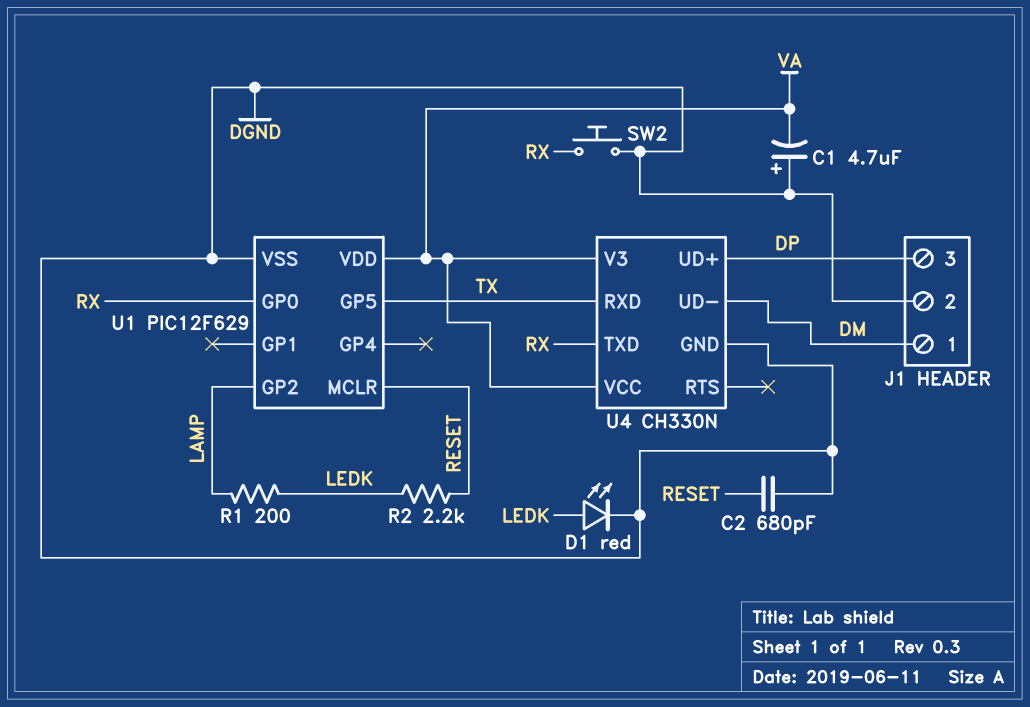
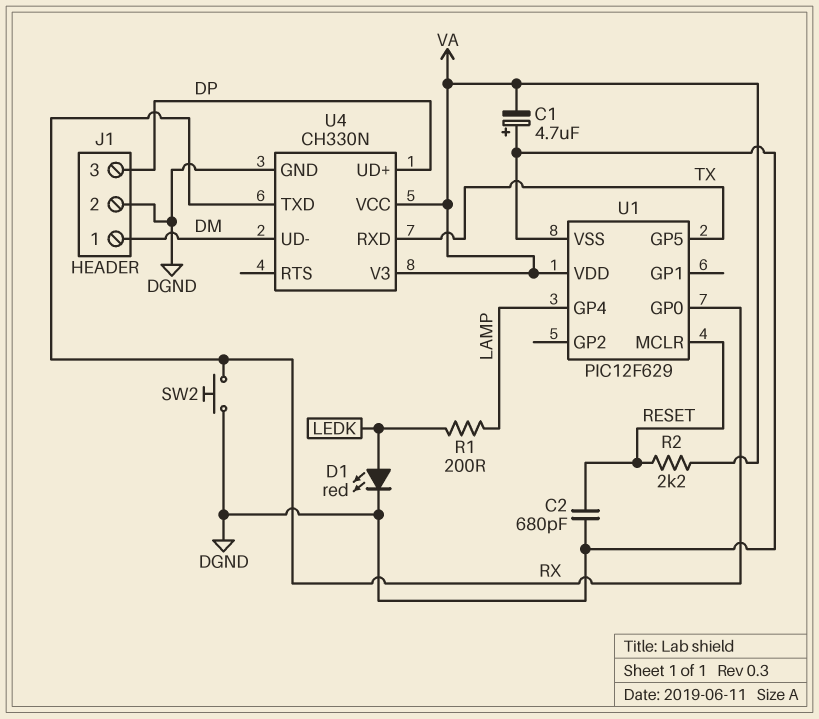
R2: 2.2k (LEDK, RESET) -> 2.2k (RESET, VA)
U1 pin GP2: LAMP -> none
U1 pin GP4: none -> LAMP

